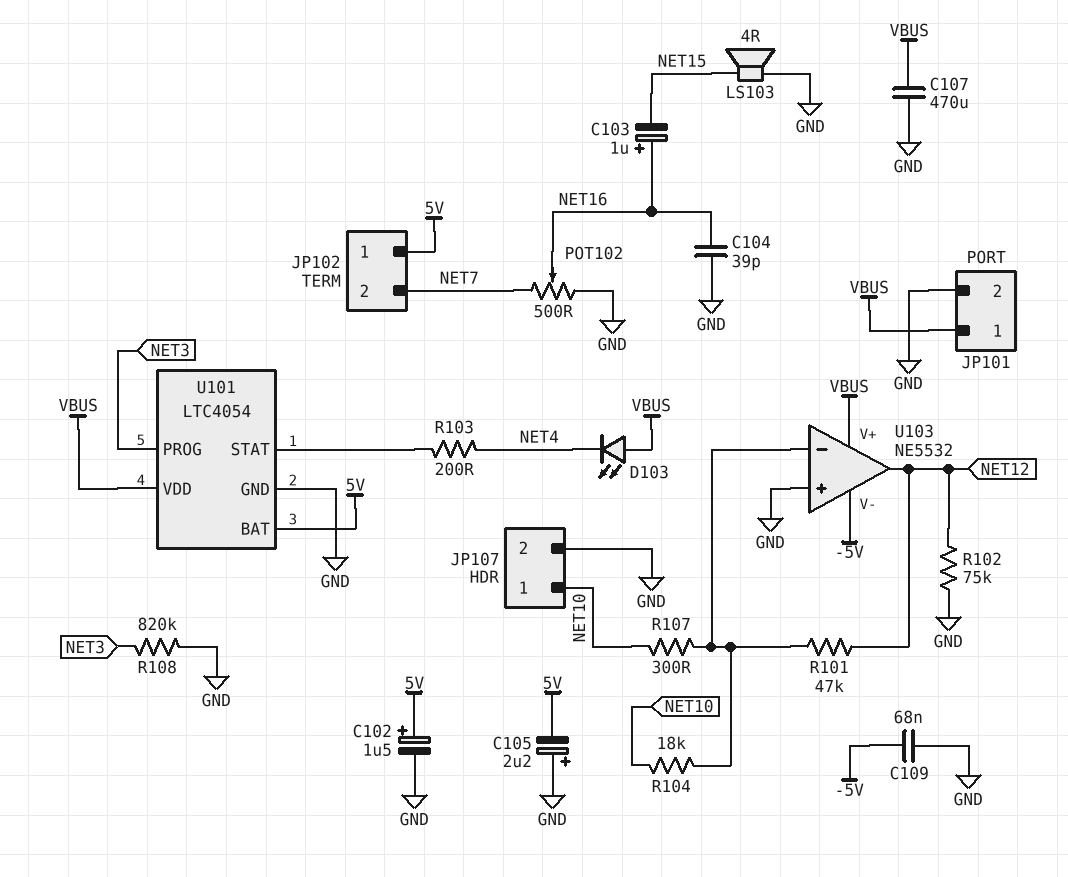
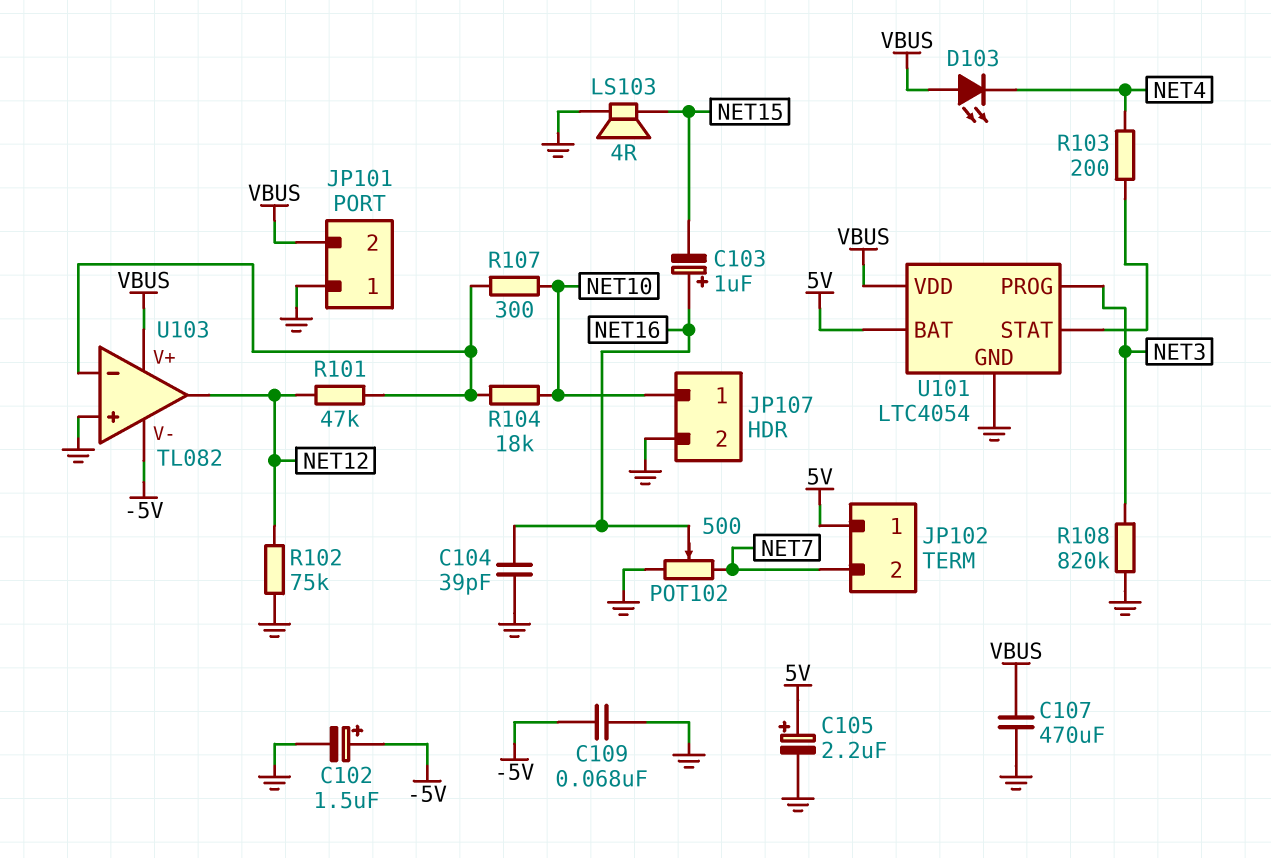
C102: 1.5uF (plus 5V, minus GND) -> 1.5uF (plus -5V, minus GND)
C105: 2.2uF (plus GND, minus 5V) -> 2.2uF (plus 5V, minus GND)
JP101 pin 1: VBUS -> GND
JP101 pin 2: GND -> VBUS
U103: NE5532 -> TL082

